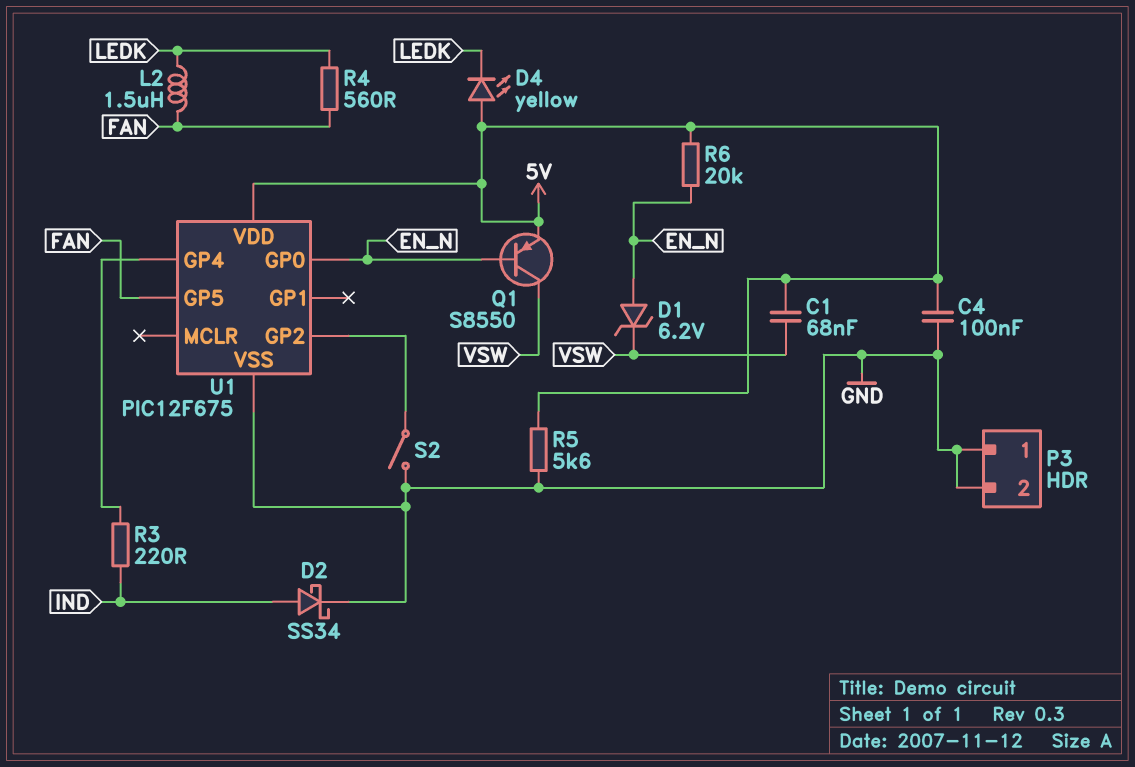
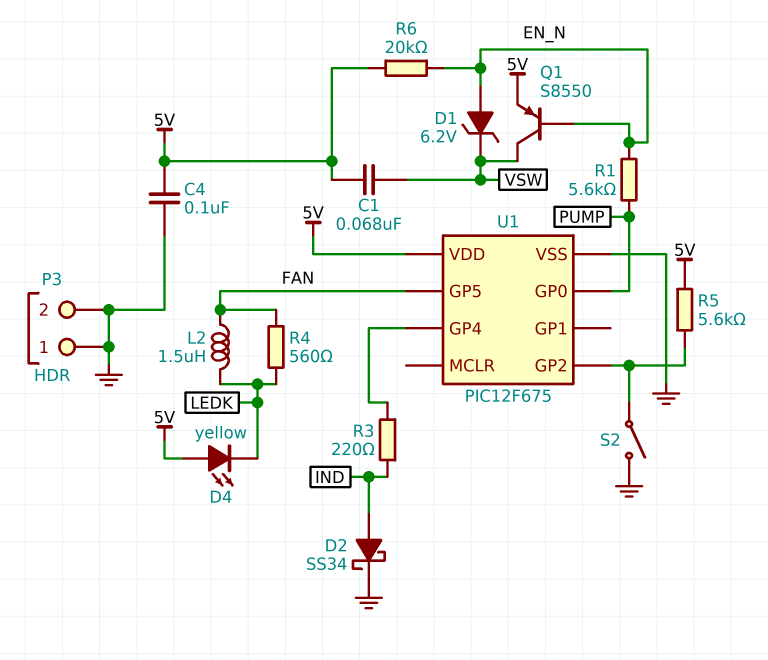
R1: none -> 5.6k (EN_N, PUMP)
R5: 5.6k (5V, GND) -> 5.6k (5V, U1/GP2)
U1 pin GP0: EN_N -> PUMP

